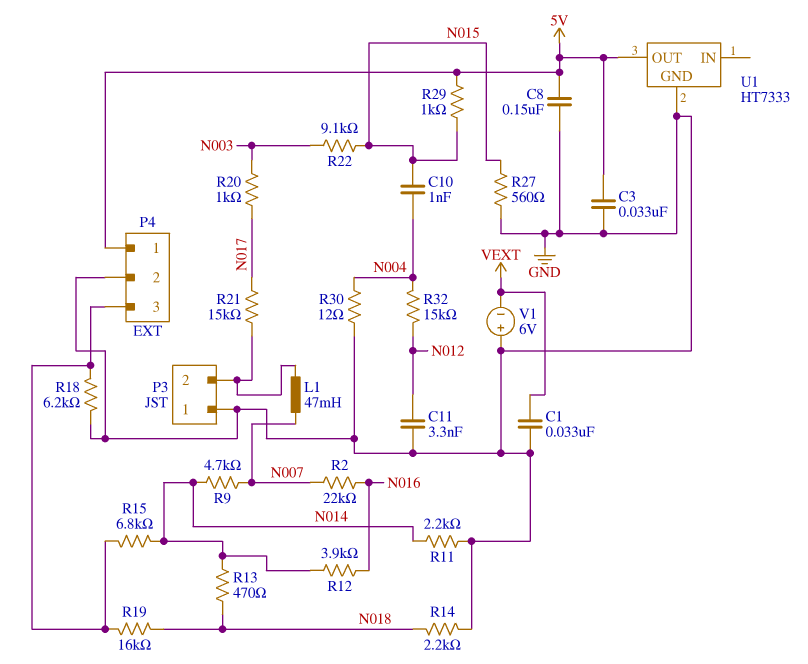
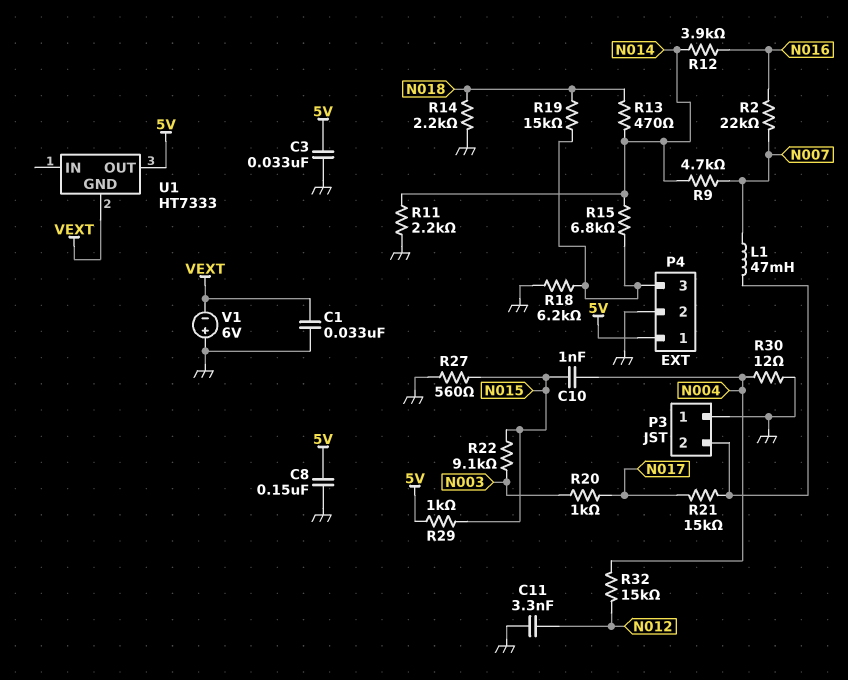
R19: 16k (N018, P4/3) -> 15k (N018, P4/3)
U1 pin GND: GND -> VEXT

